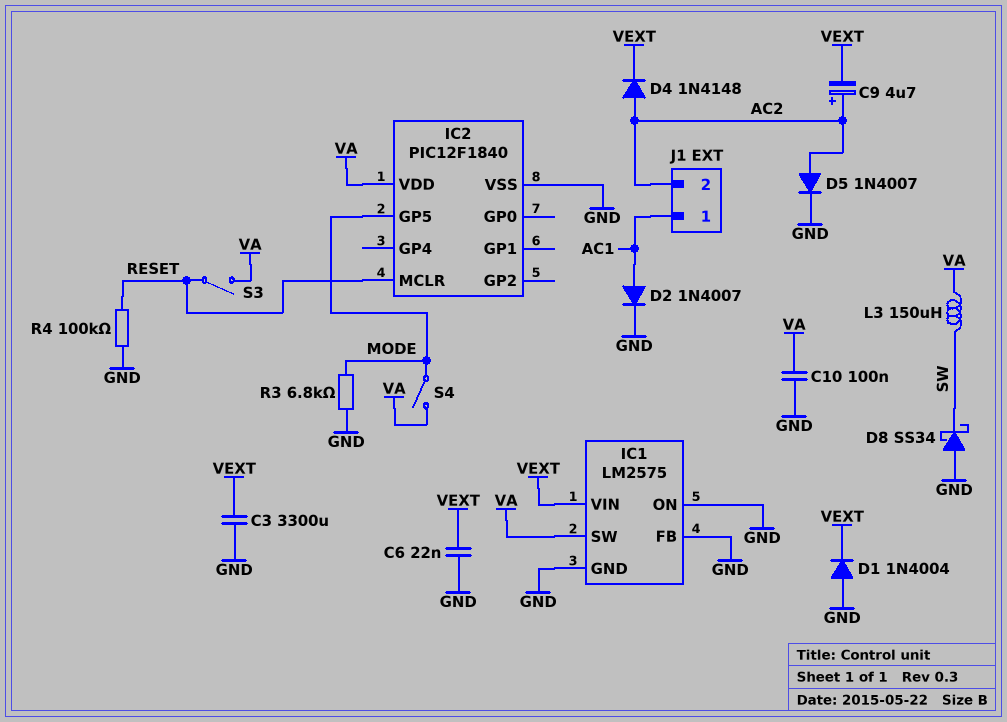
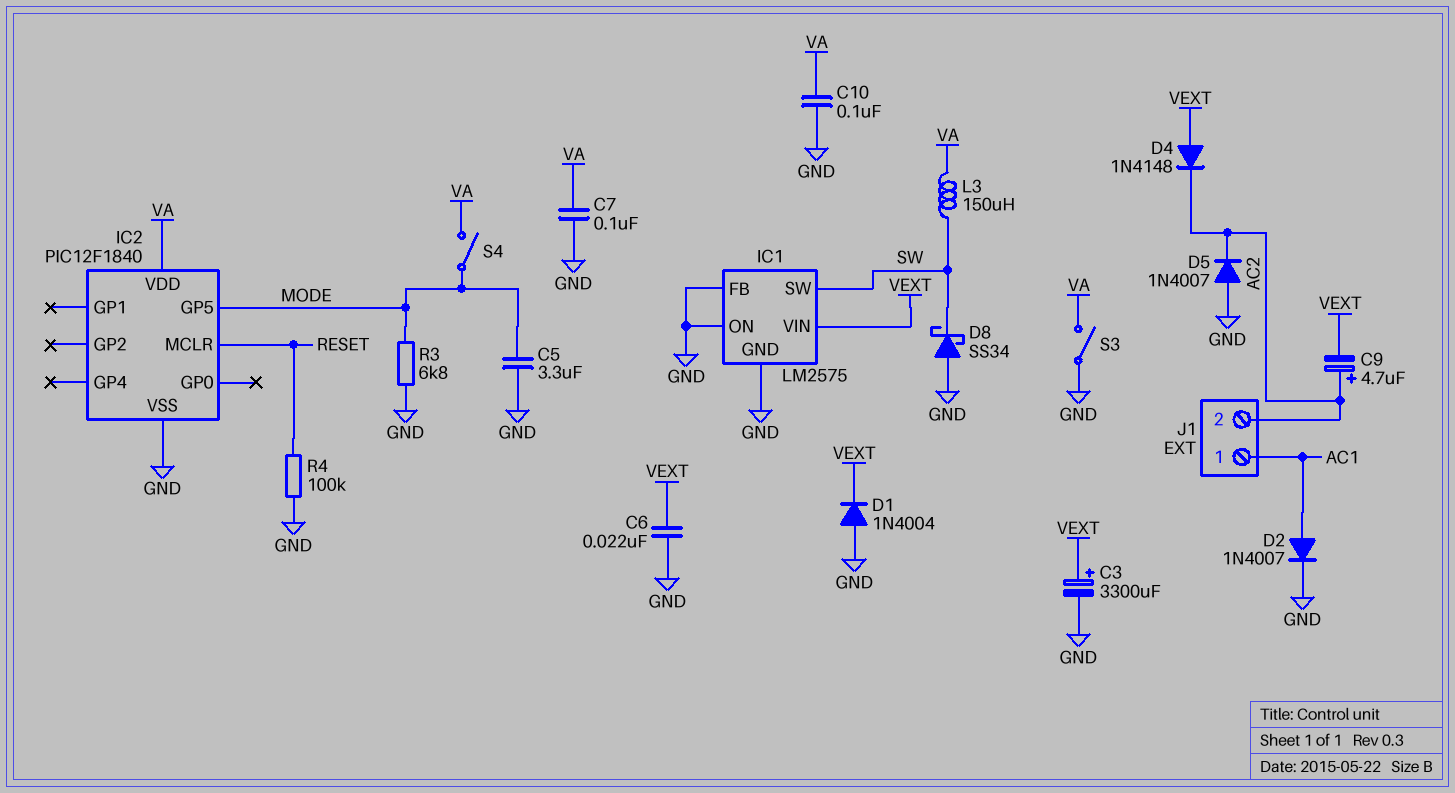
C3: 3300uF (GND, VEXT) -> 3300uF (plus VEXT, minus GND)
C5: none -> 3.3uF (GND, MODE)
C7: none -> 100nF (GND, VA)
D4: diode 1N4148 (A AC2, K VEXT) -> diode 1N4148 (A VEXT, K AC2)
D5: diode 1N4007 (A AC2, K GND) -> diode 1N4007 (A GND, K AC2)
IC1 pin SW: VA -> SW
S3: switch (RESET, VA) -> switch (GND, VA)

